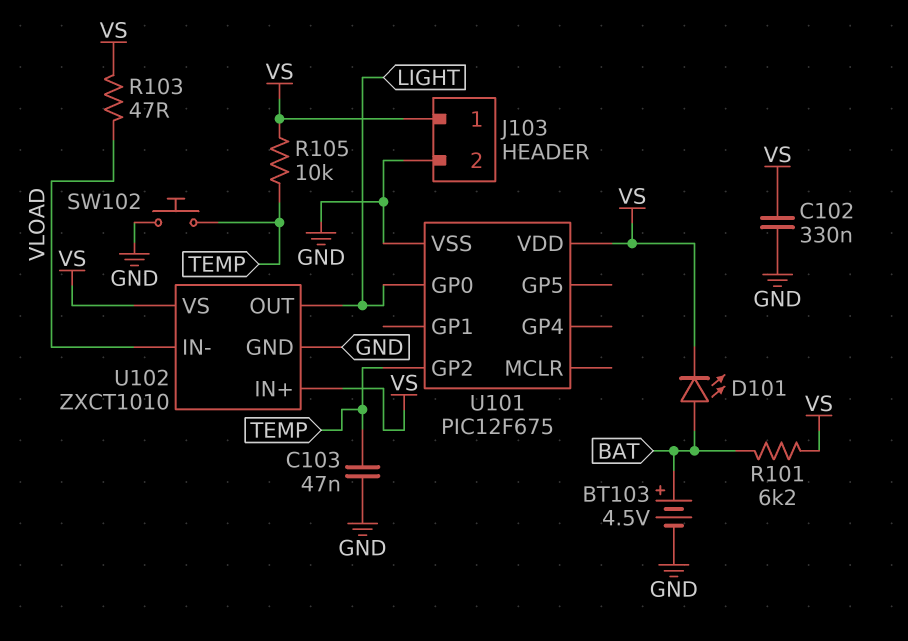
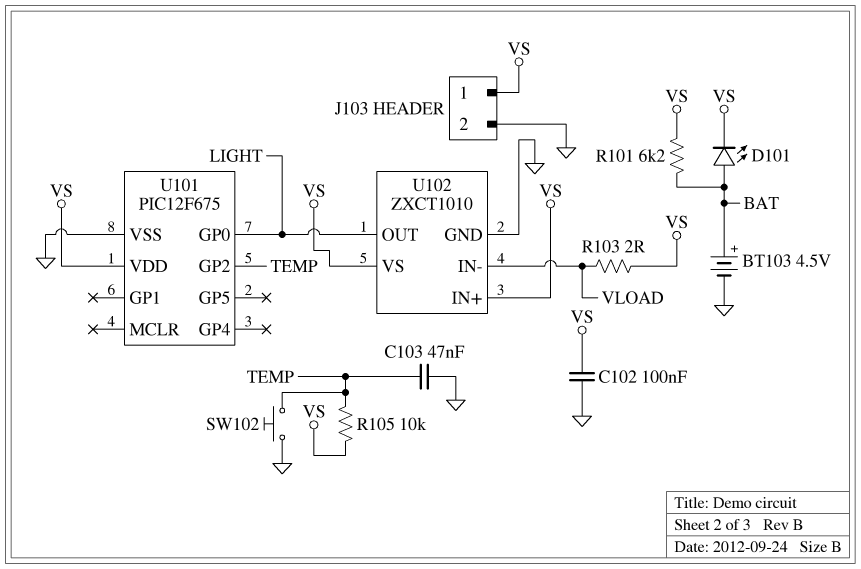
C102: 330nF (GND, VS) -> 100nF (GND, VS)
R103: 47 (VLOAD, VS) -> 2 (VLOAD, VS)

